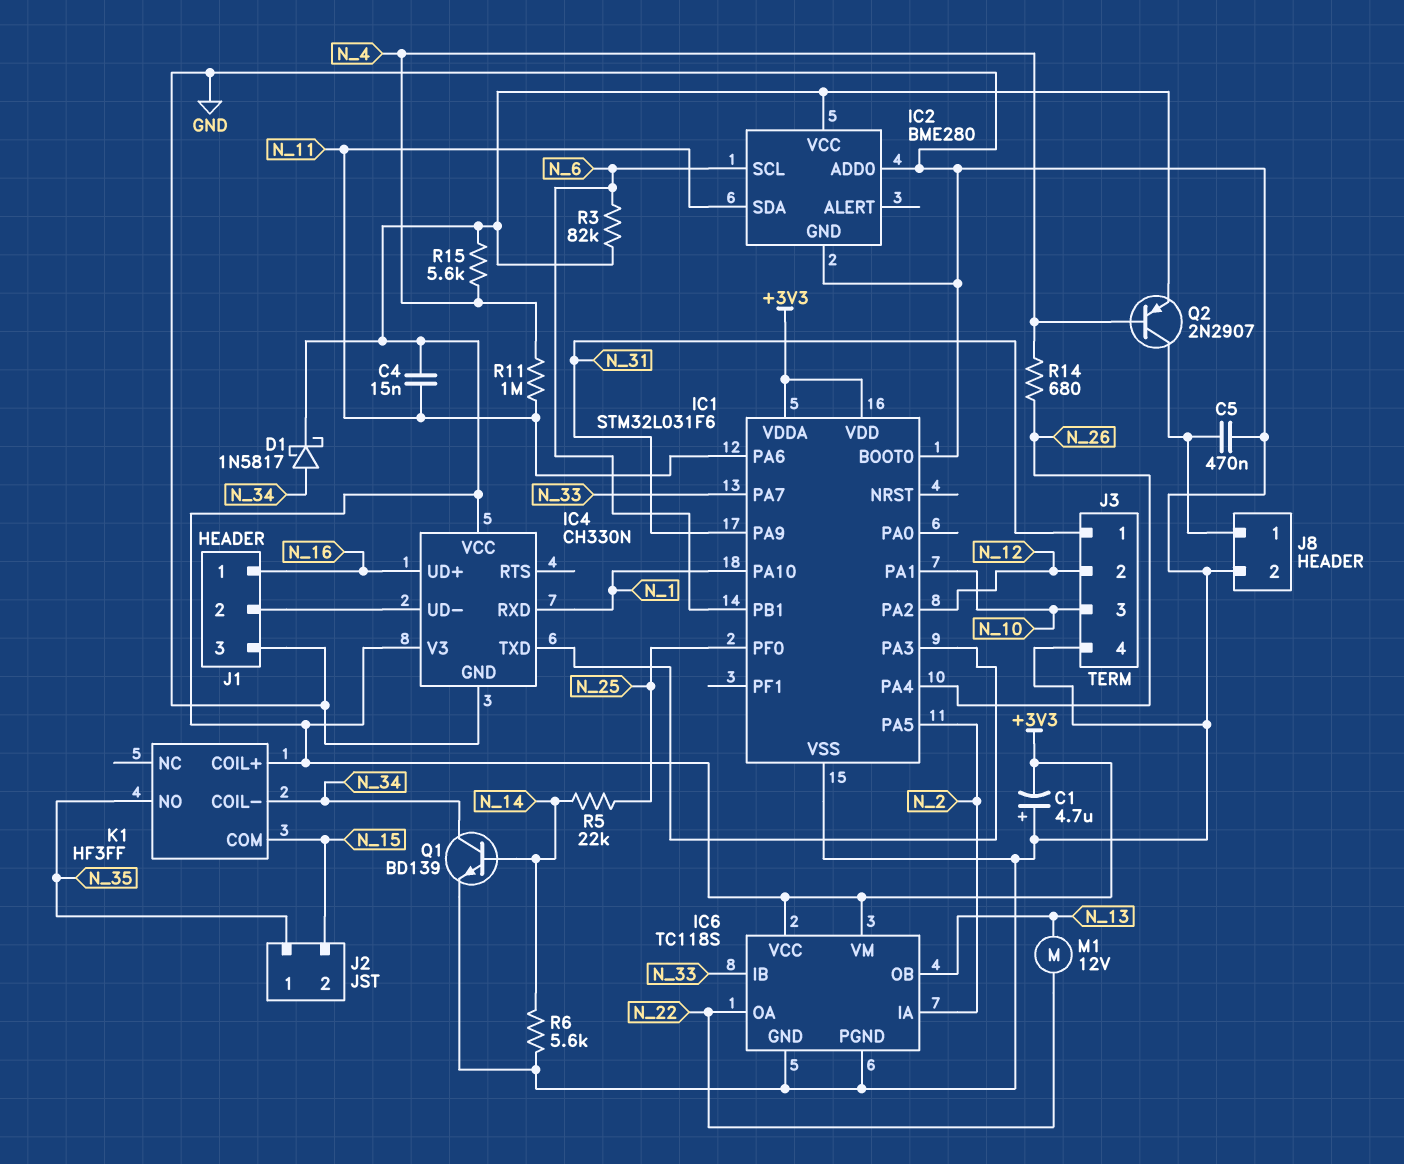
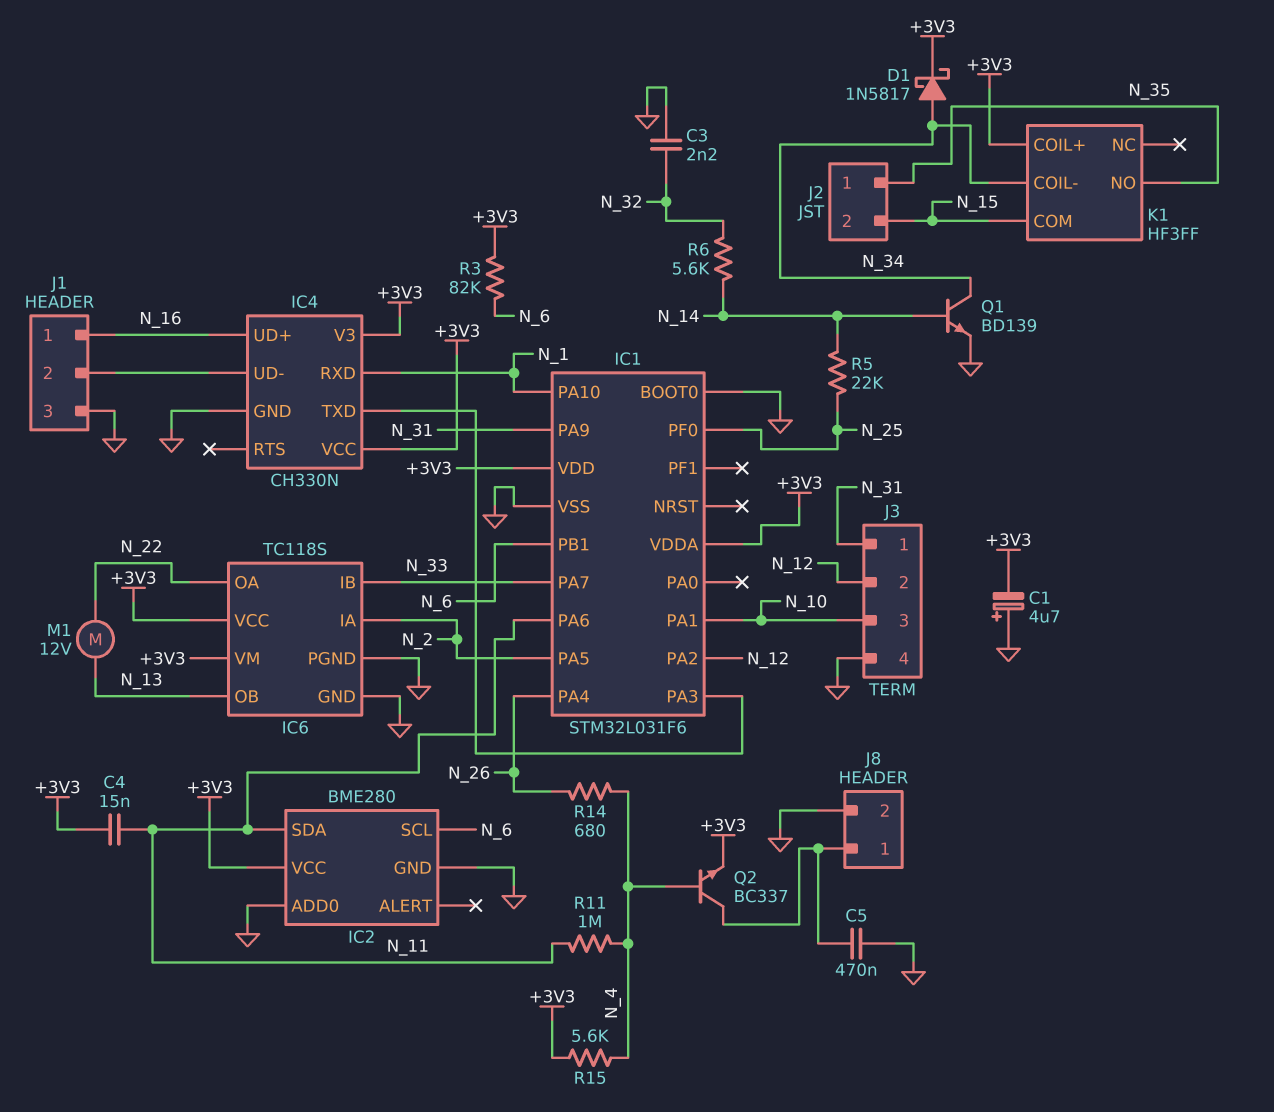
C3: none -> 2.2nF (GND, N_32)
Q2: PNP 2N2907 (B N_4, C J8/1, E +3V3) -> NPN BC337 (B N_4, C J8/1, E +3V3)
R6: 5.6k (GND, N_14) -> 5.6k (N_14, N_32)

